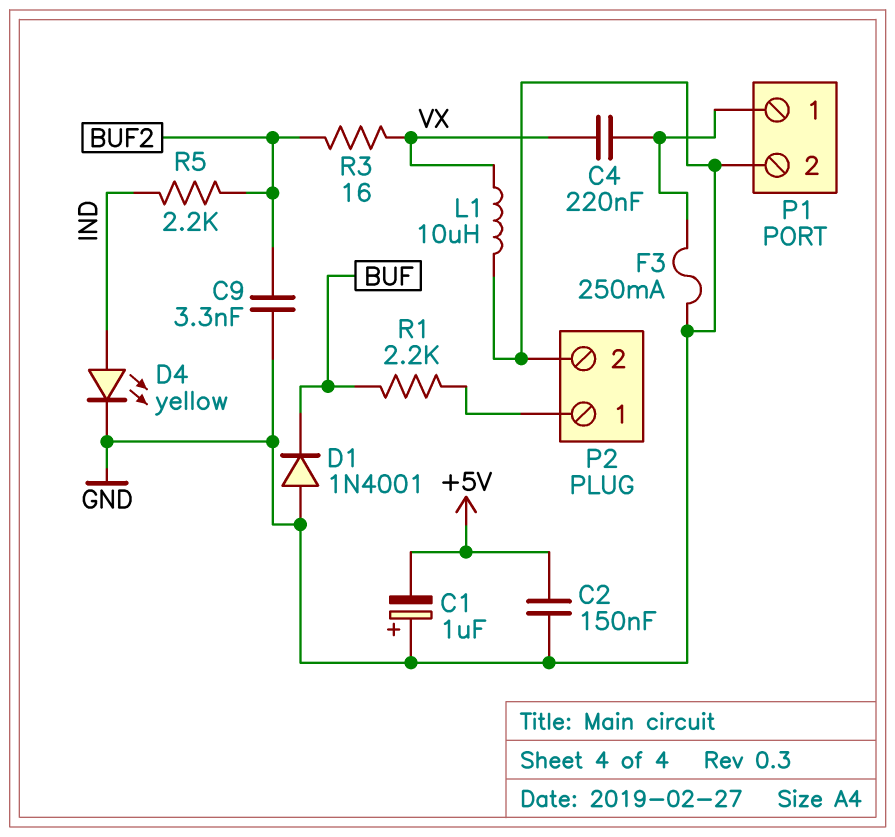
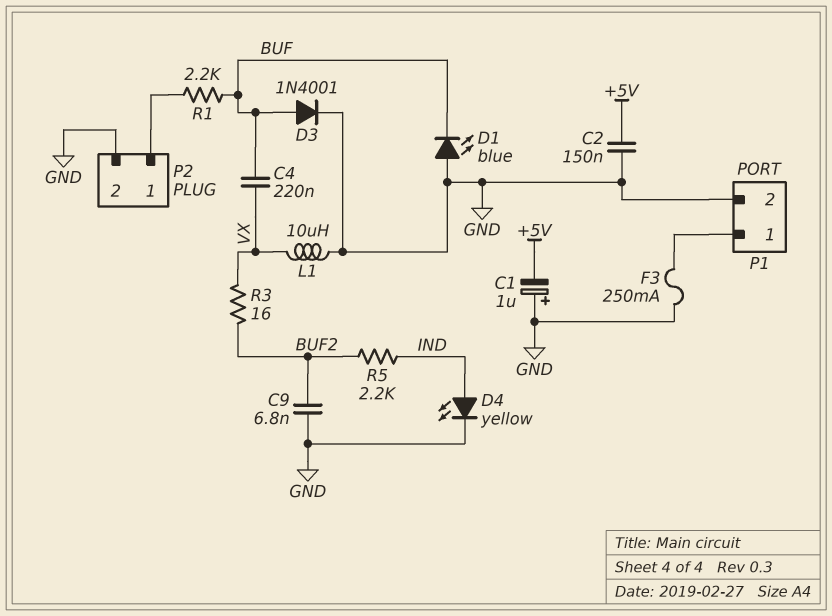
C4: 220nF (P1/1, VX) -> 220nF (BUF, VX)
C9: 3.3nF (BUF2, GND) -> 6.8nF (BUF2, GND)
D1: diode 1N4001 (A GND, K BUF) -> LED blue (A GND, K BUF)
D3: none -> diode 1N4001 (A BUF, K GND)

